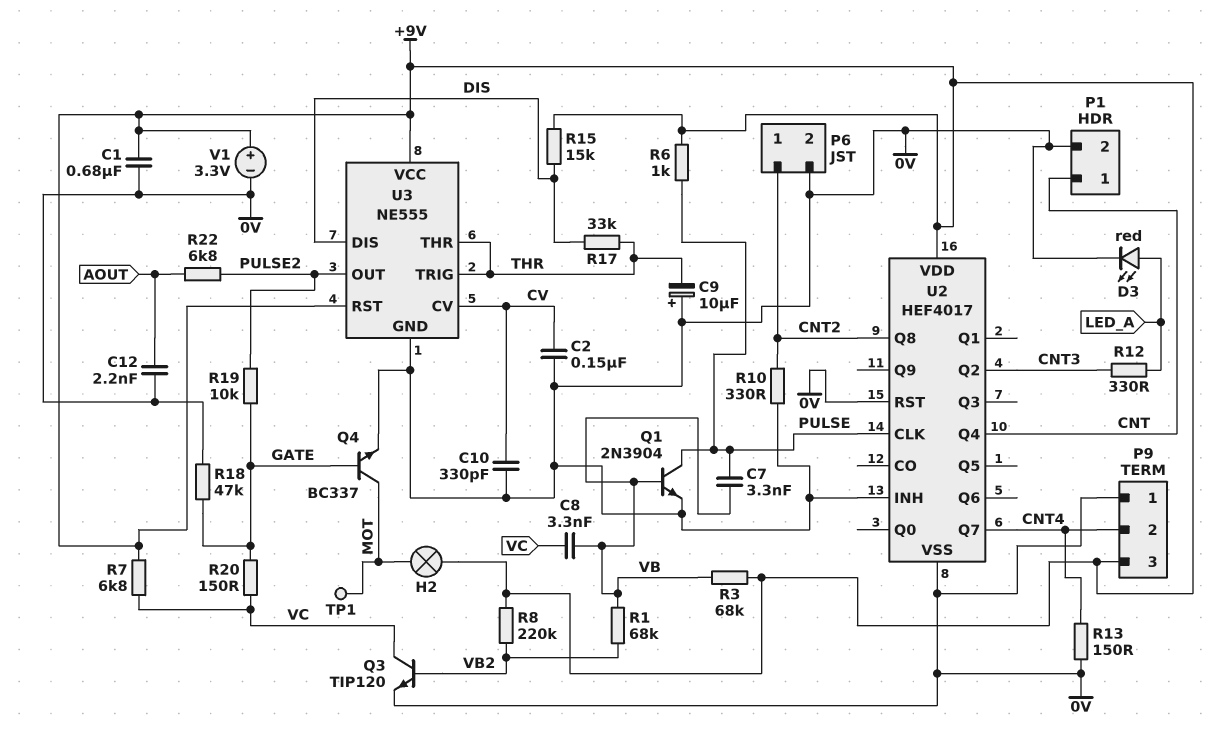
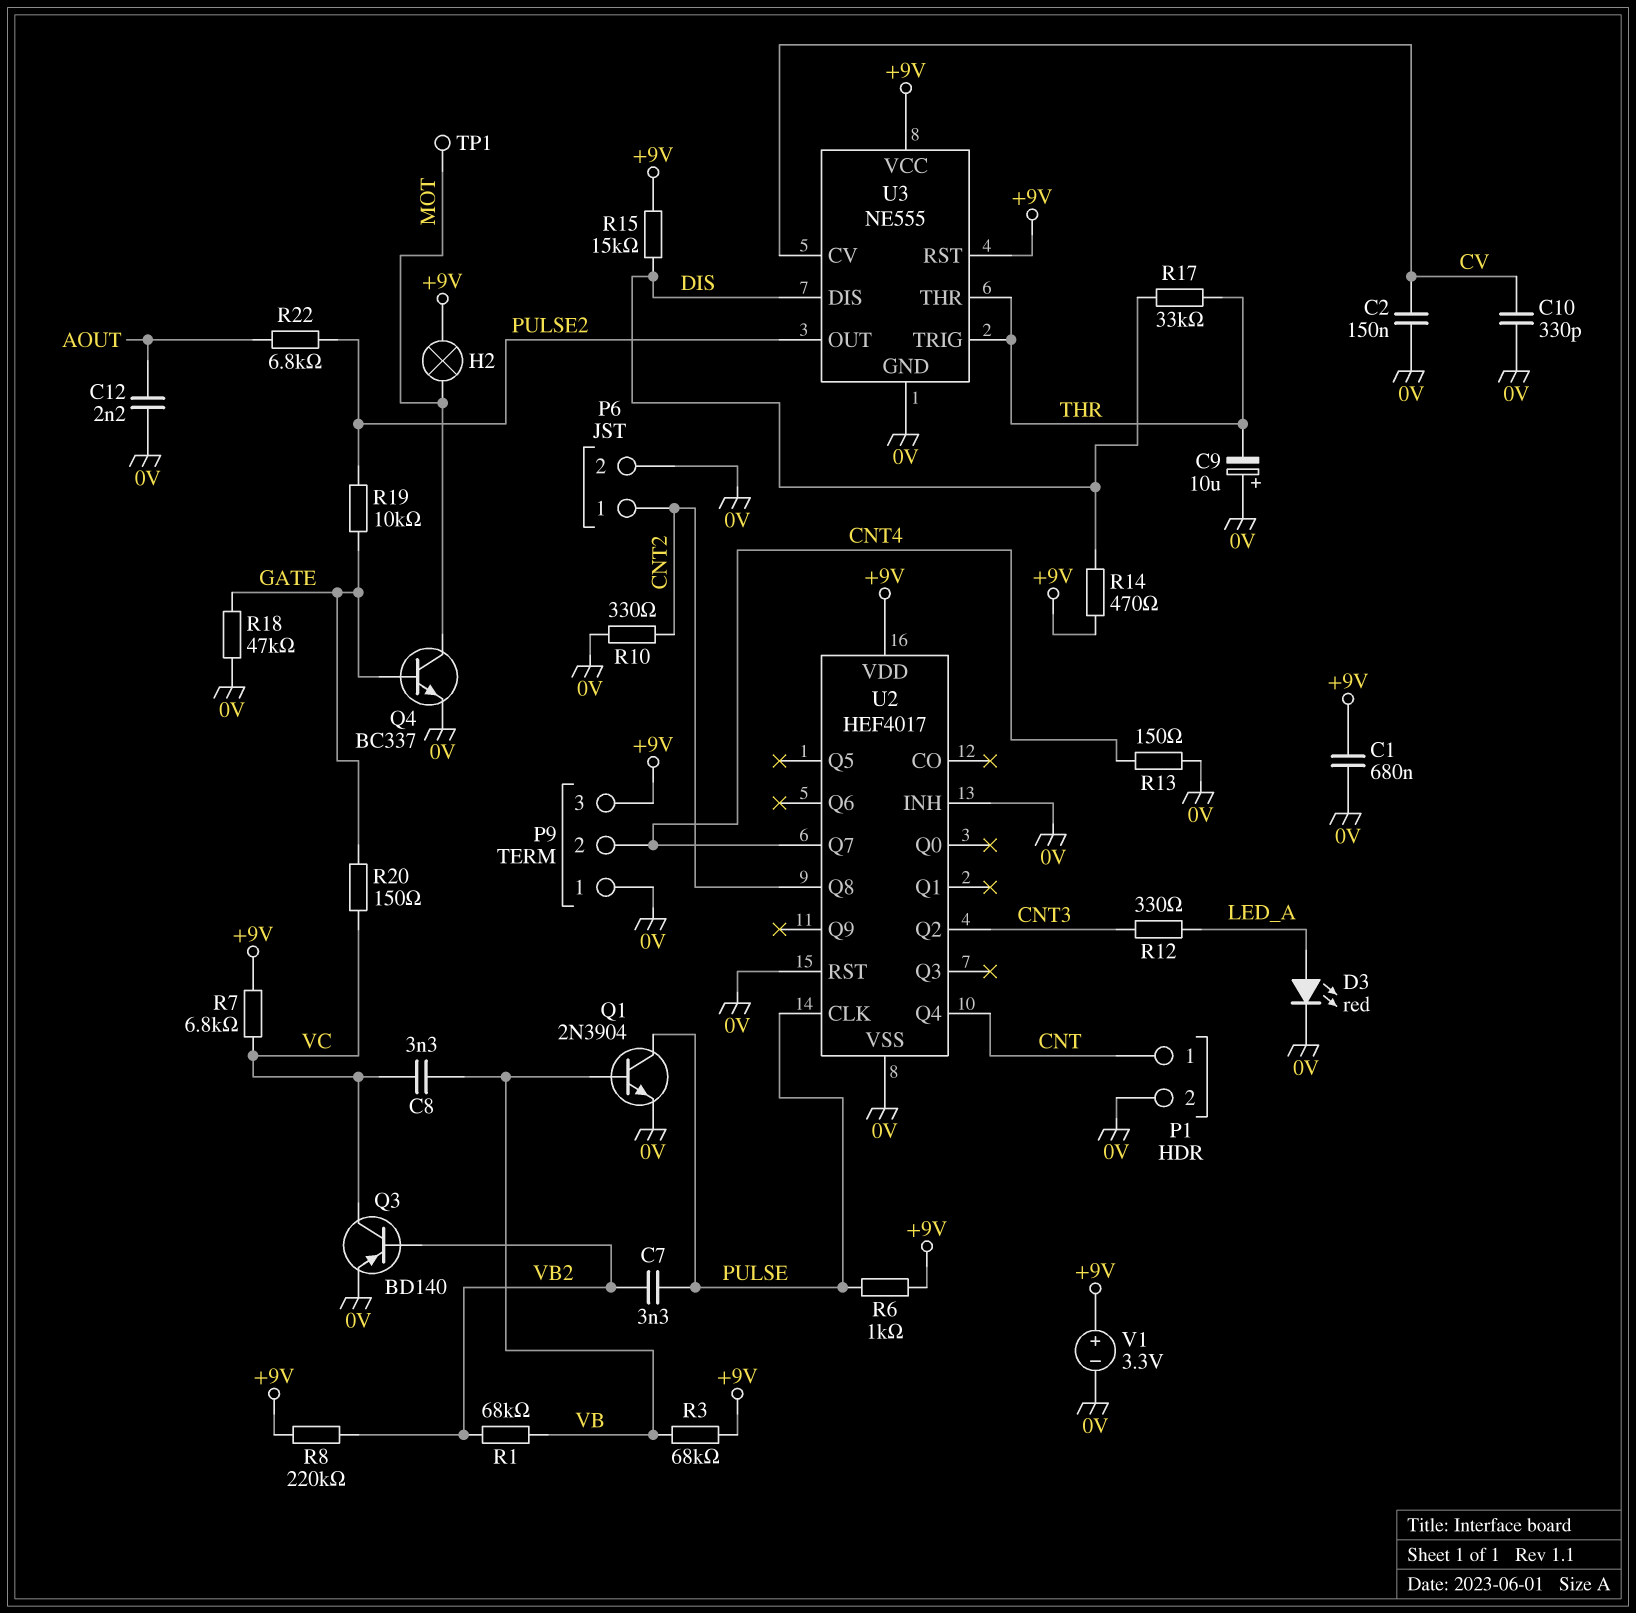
C7: 3.3nF (PULSE, VB) -> 3.3nF (PULSE, VB2)
Q3: NPN TIP120 (B VB2, C VC, E 0V) -> PNP BD140 (B VB2, C VC, E 0V)
R14: none -> 470 (+9V, DIS)

